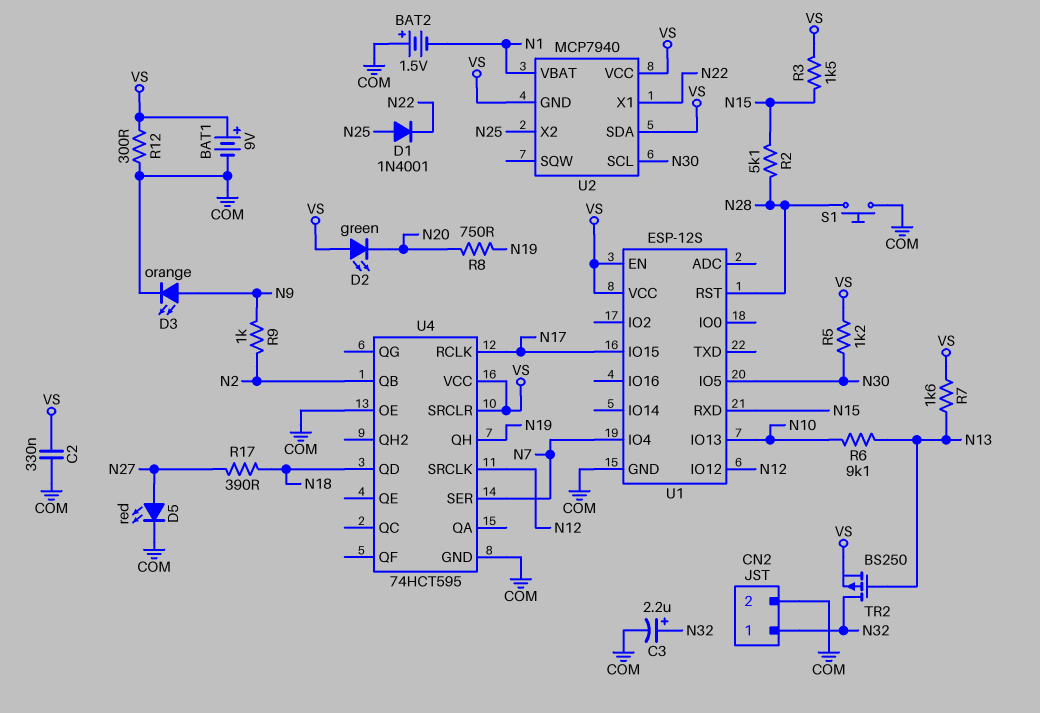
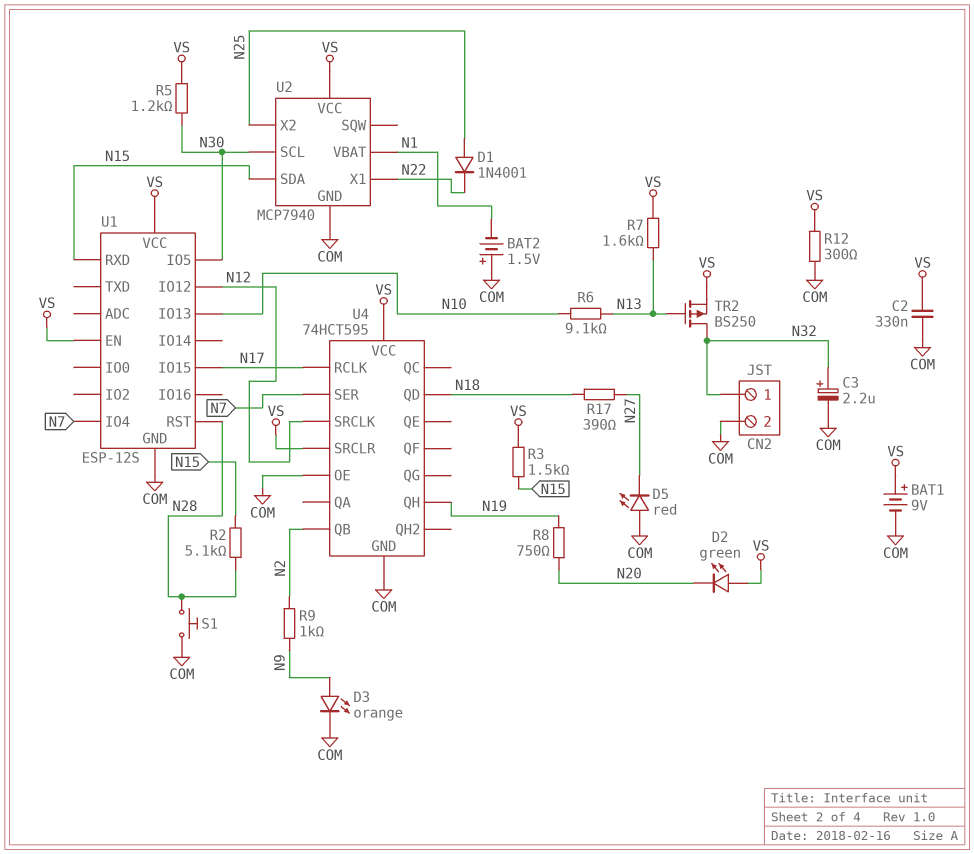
D5: LED red (A N27, K COM) -> LED red (A COM, K N27)
U2 pin GND: VS -> COM
U2 pin SDA: VS -> N15

